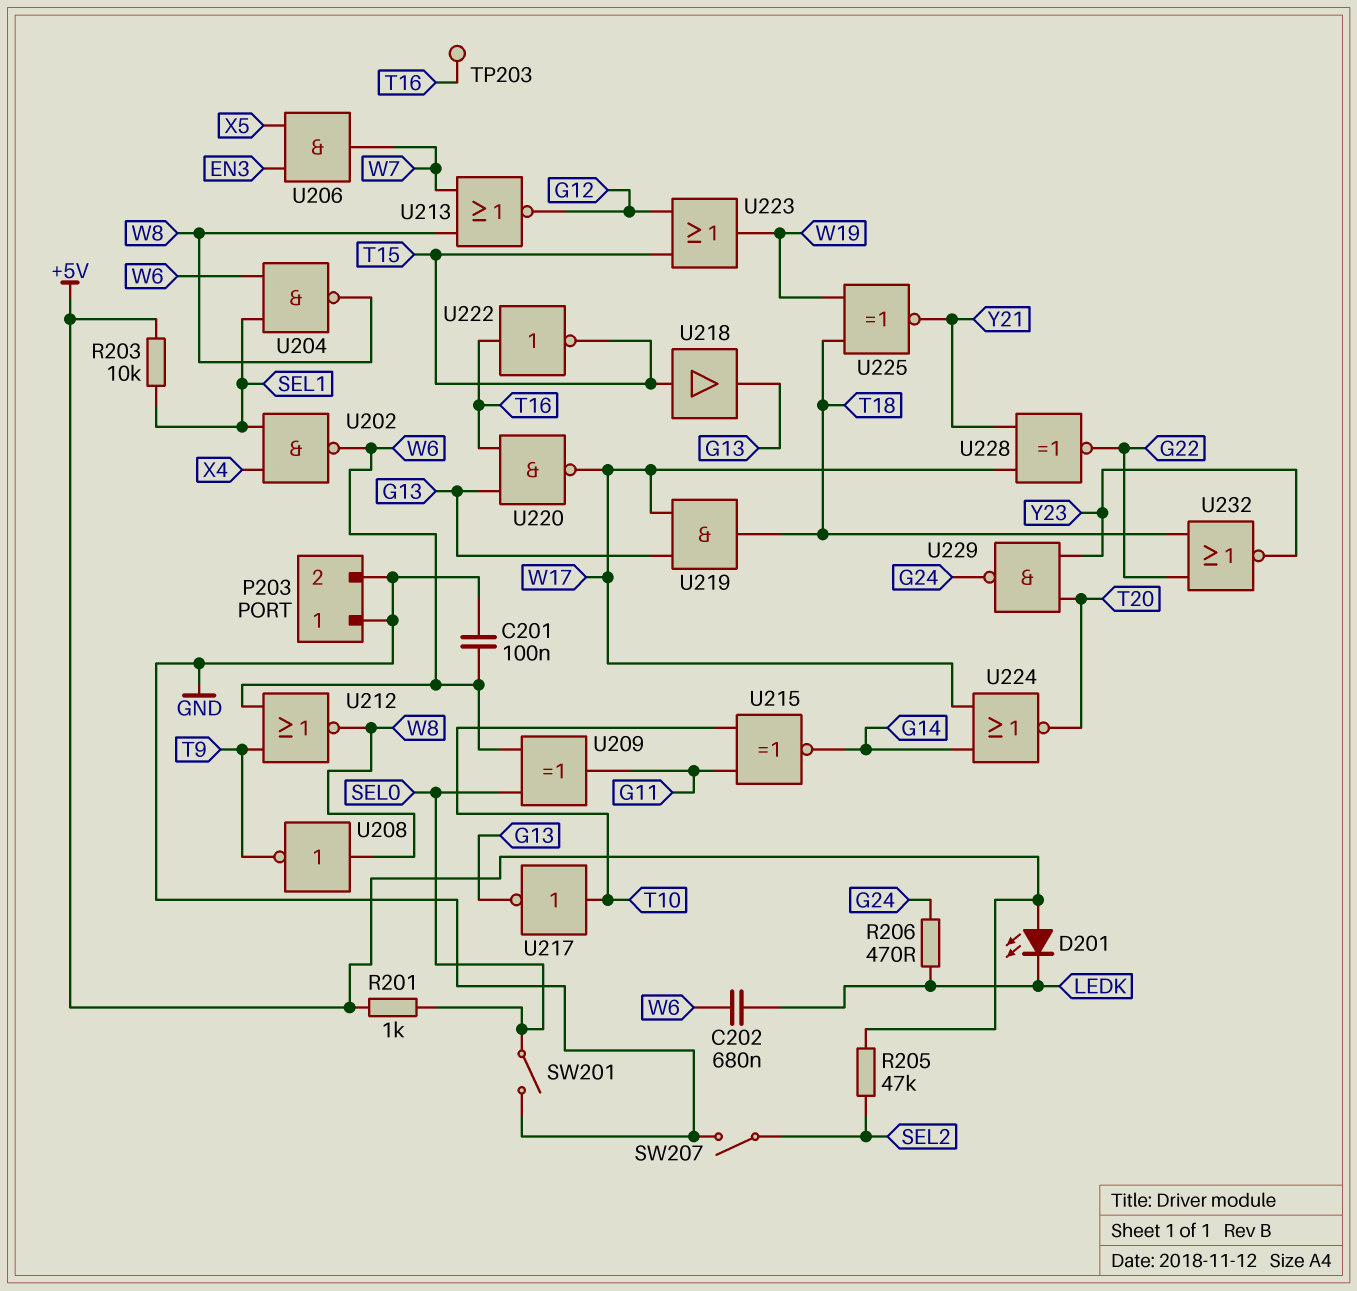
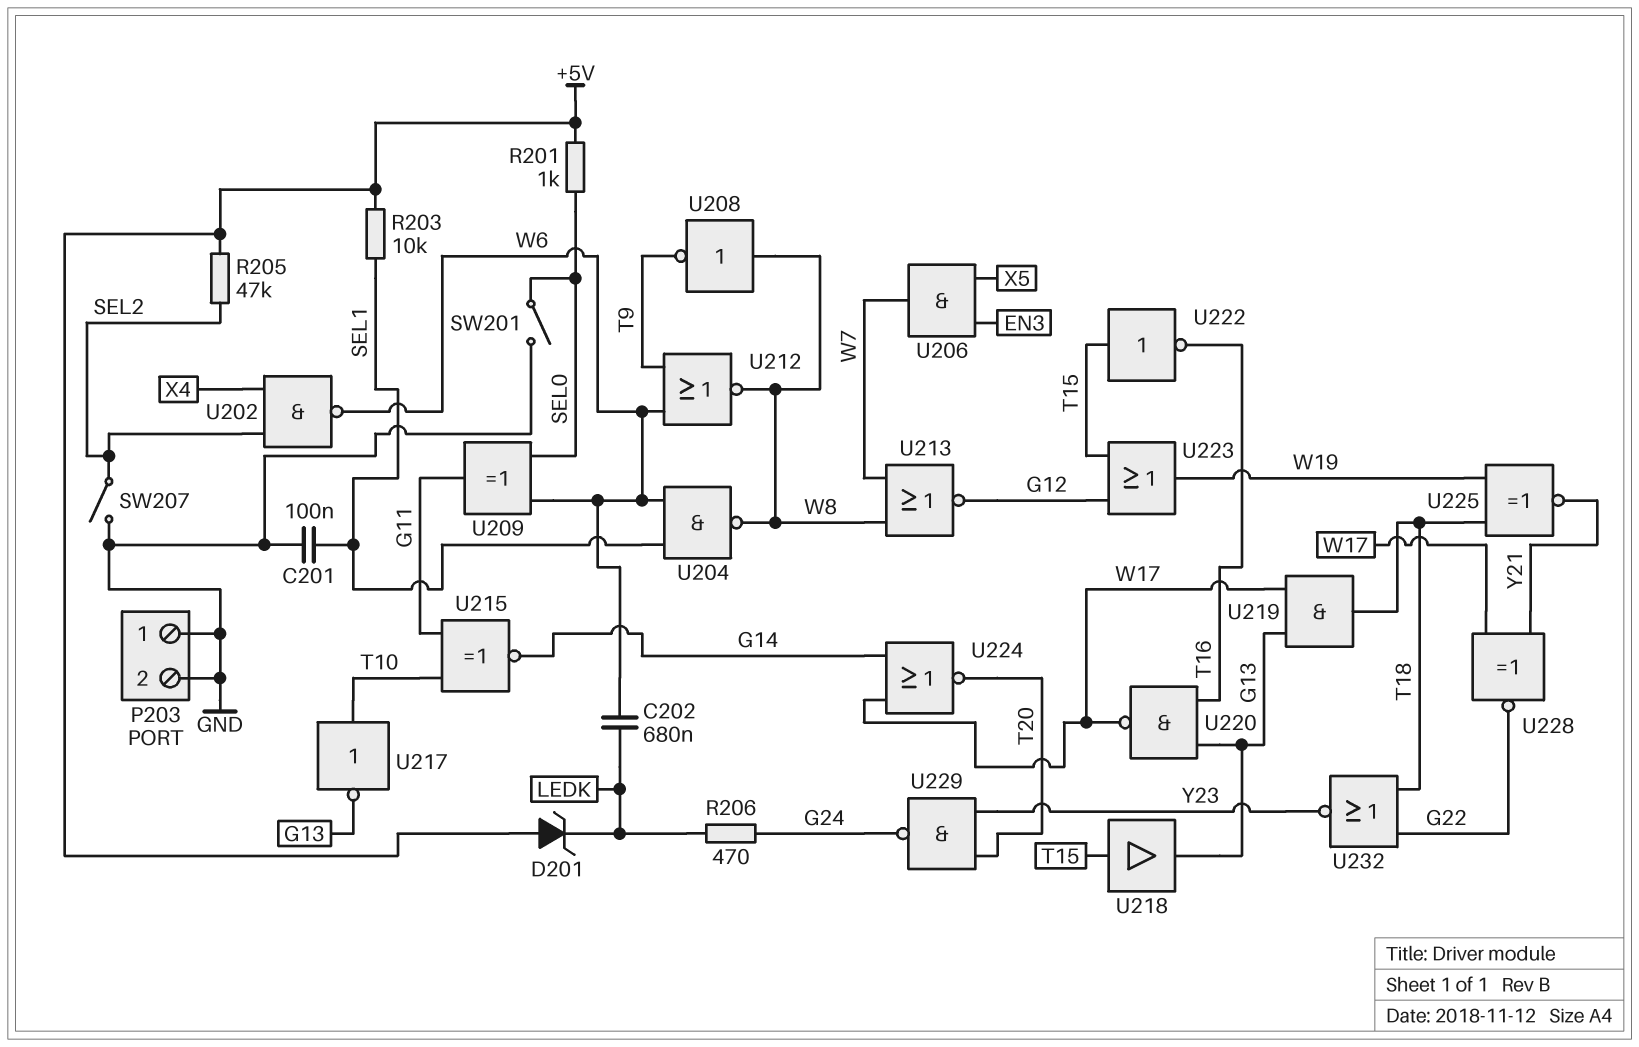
C201: 100nF (GND, W6) -> 100nF (GND, SEL1)
D201: LED (A +5V, K LEDK) -> zener (A +5V, K LEDK)
TP203: test point (T16) -> none
U202: NAND (in SEL1, in X4, out W6) -> NAND (in SEL2, in X4, out W6)
U222: NOT (in T16, out T15) -> NOT (in T15, out T16)

